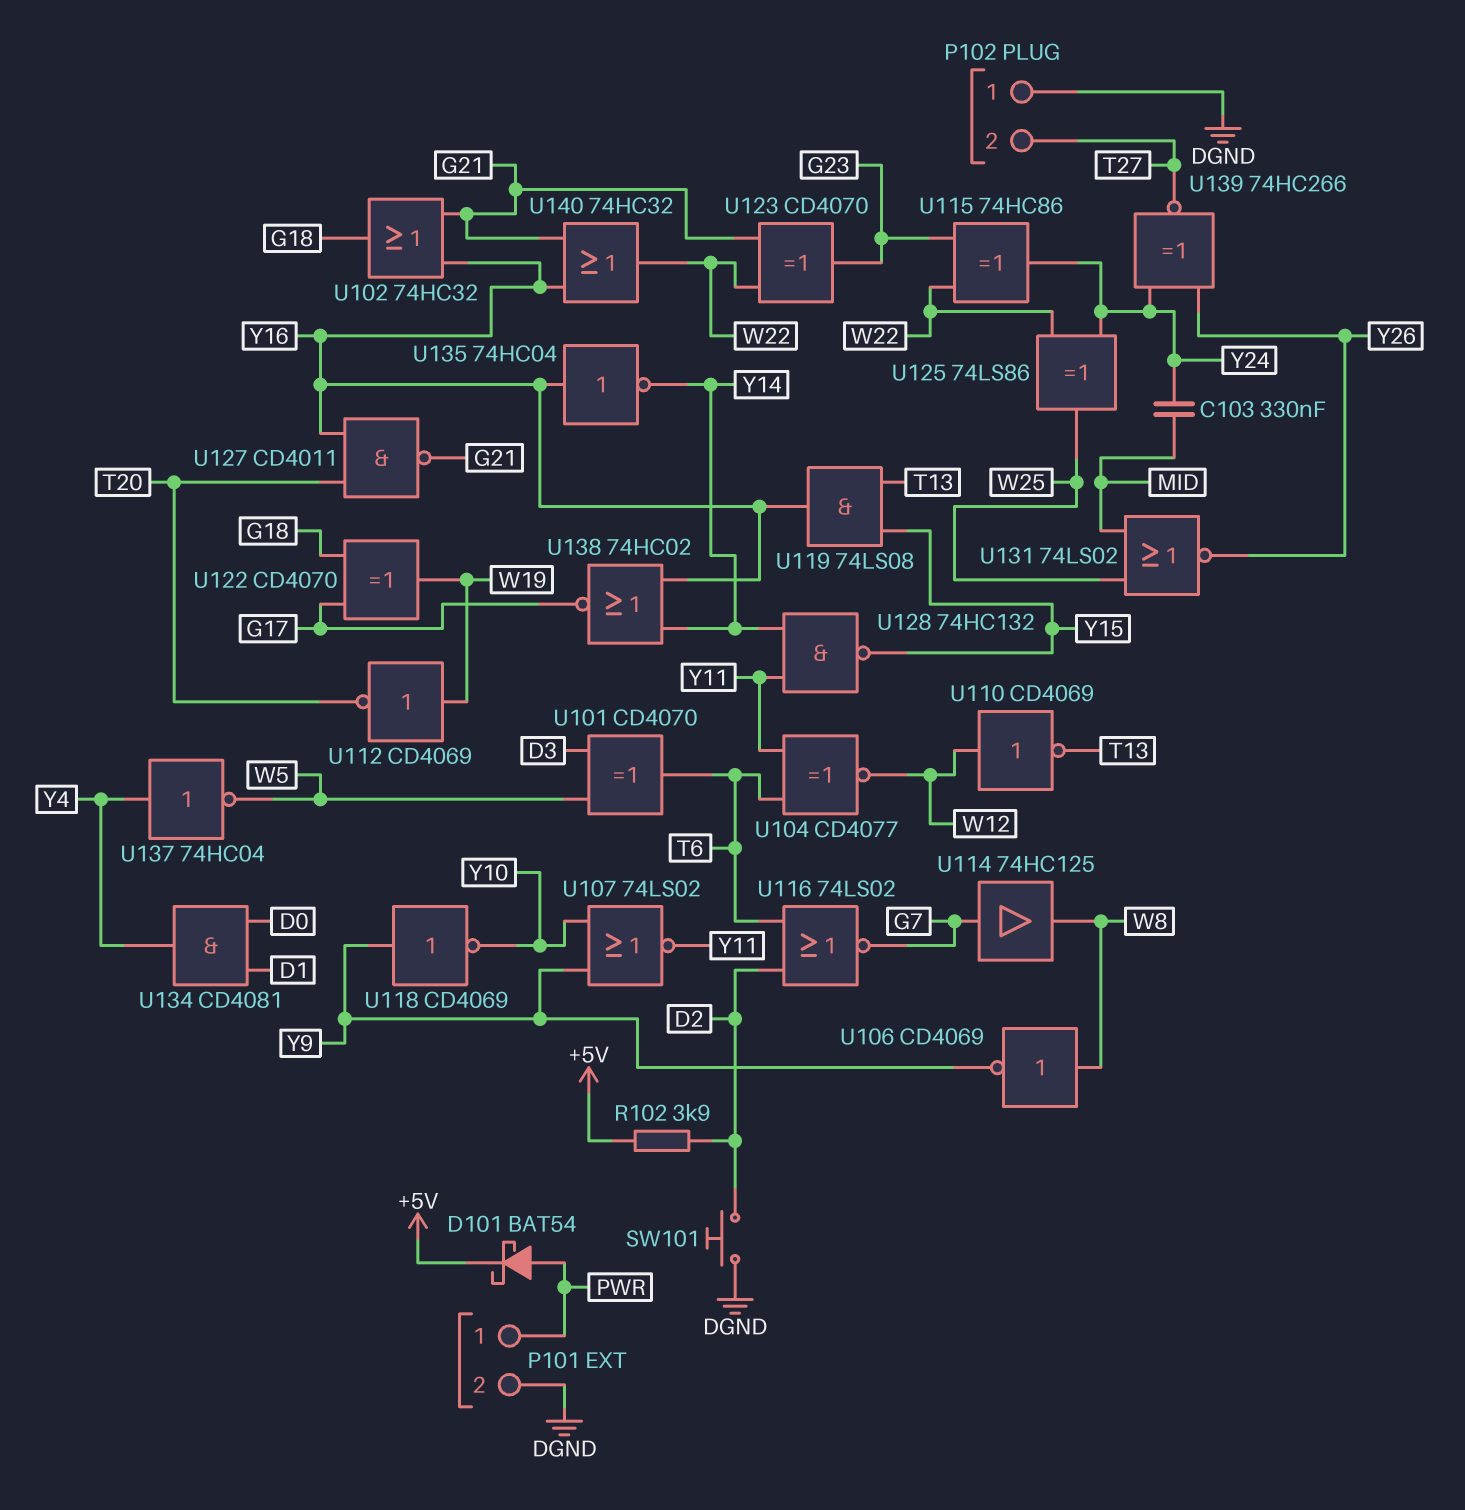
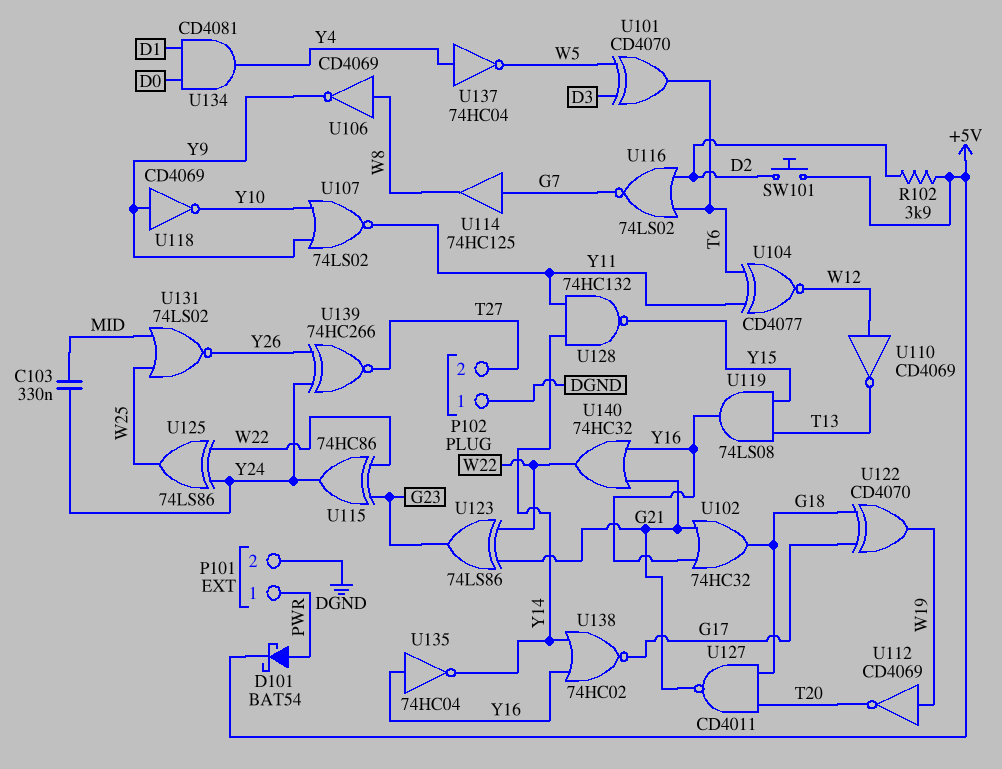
SW101: button (D2, DGND) -> button (+5V, D2)
U123: XOR CD4070 (in G21, in W22, out G23) -> XOR 74LS86 (in G21, in W22, out G23)
U127: NAND CD4011 (in T20, in Y16, out G21) -> NAND CD4011 (in G18, in T20, out G21)

